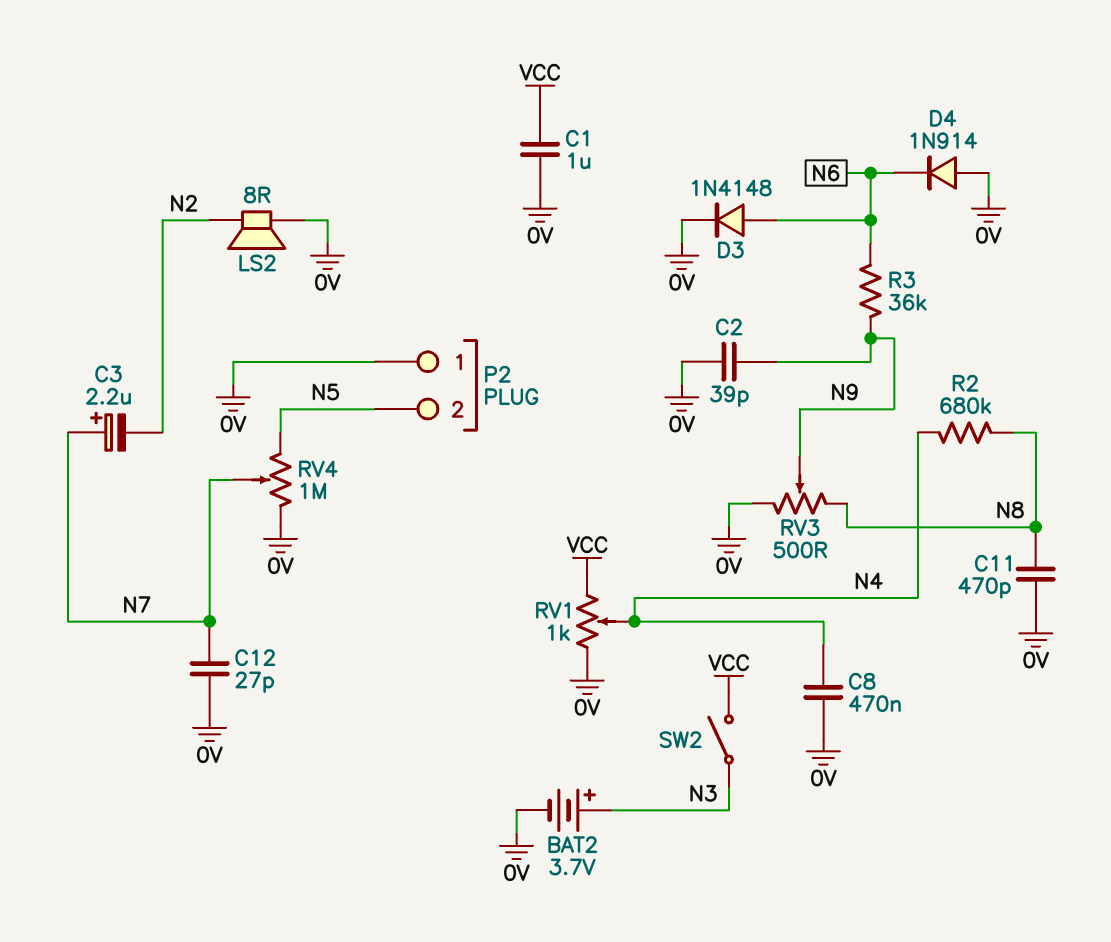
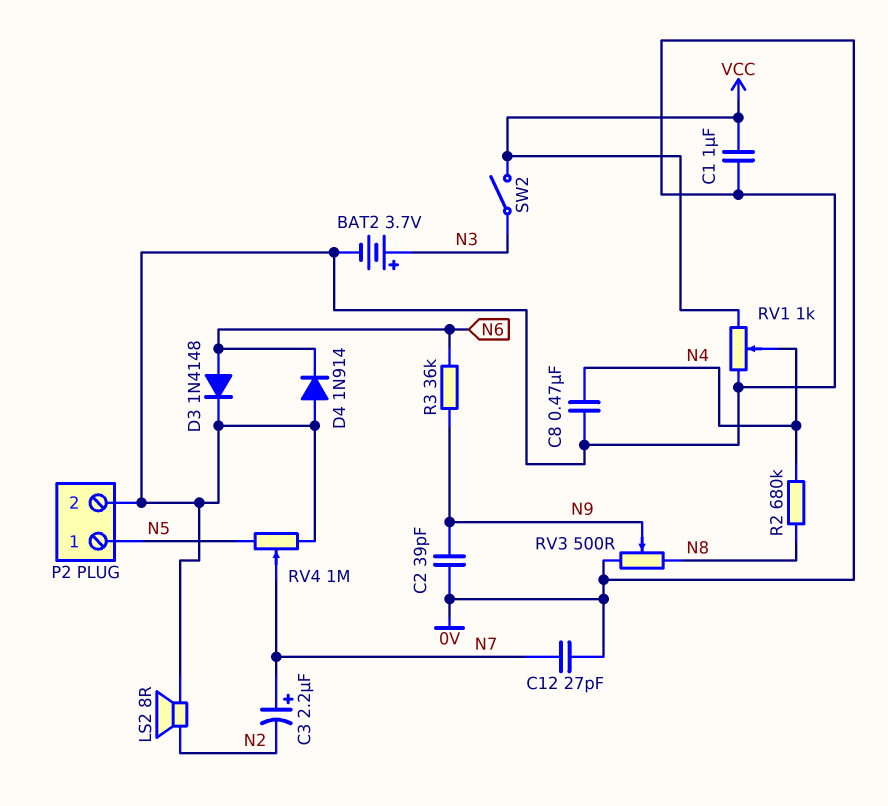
C11: 470pF (0V, N8) -> none
P2 pin 1: 0V -> N5
P2 pin 2: N5 -> 0V

